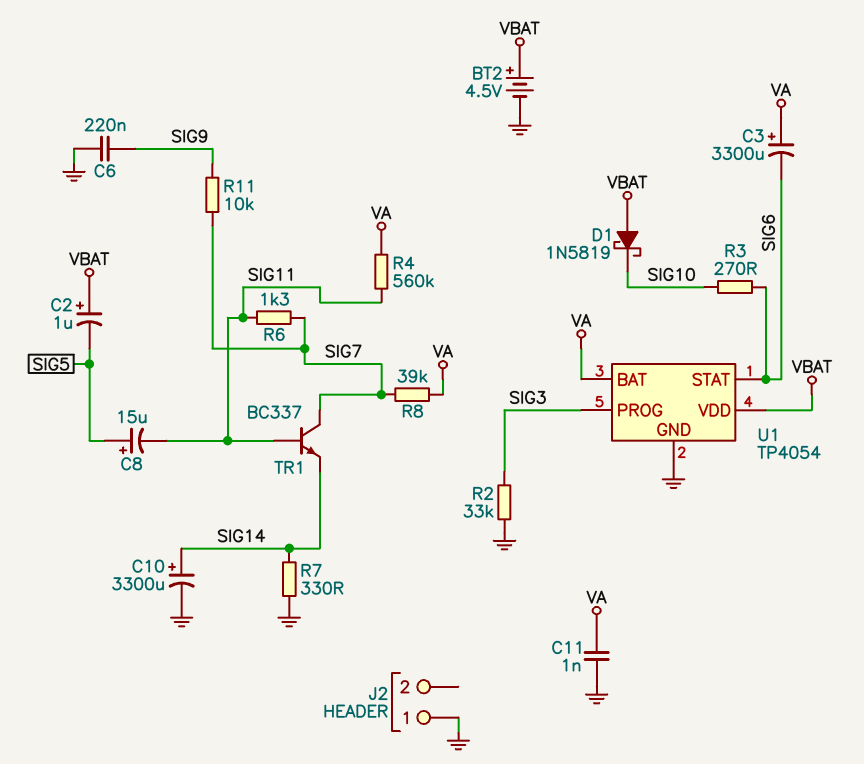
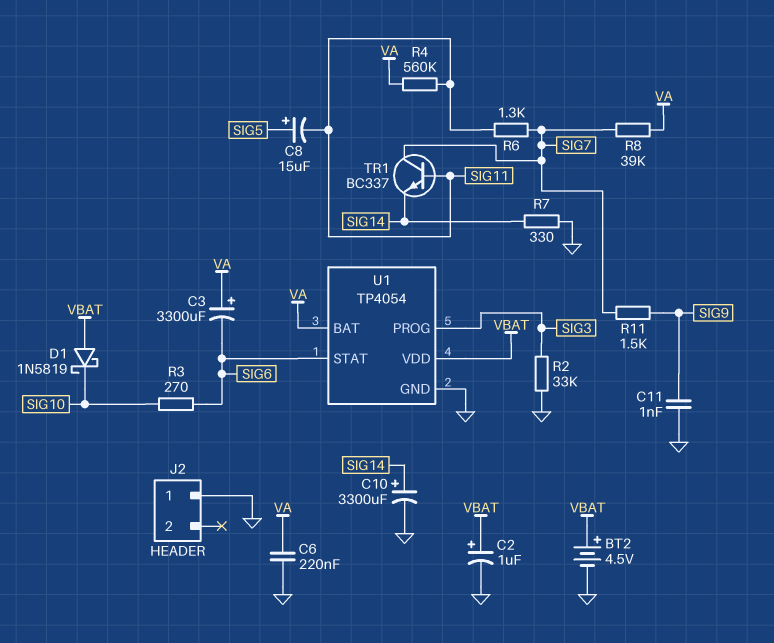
C2: 1uF (plus VBAT, minus SIG5) -> 1uF (plus VBAT, minus GND)
C6: 220nF (GND, SIG9) -> 220nF (GND, VA)
C11: 1nF (GND, VA) -> 1nF (GND, SIG9)
R11: 10k (SIG7, SIG9) -> 1.5k (SIG7, SIG9)

